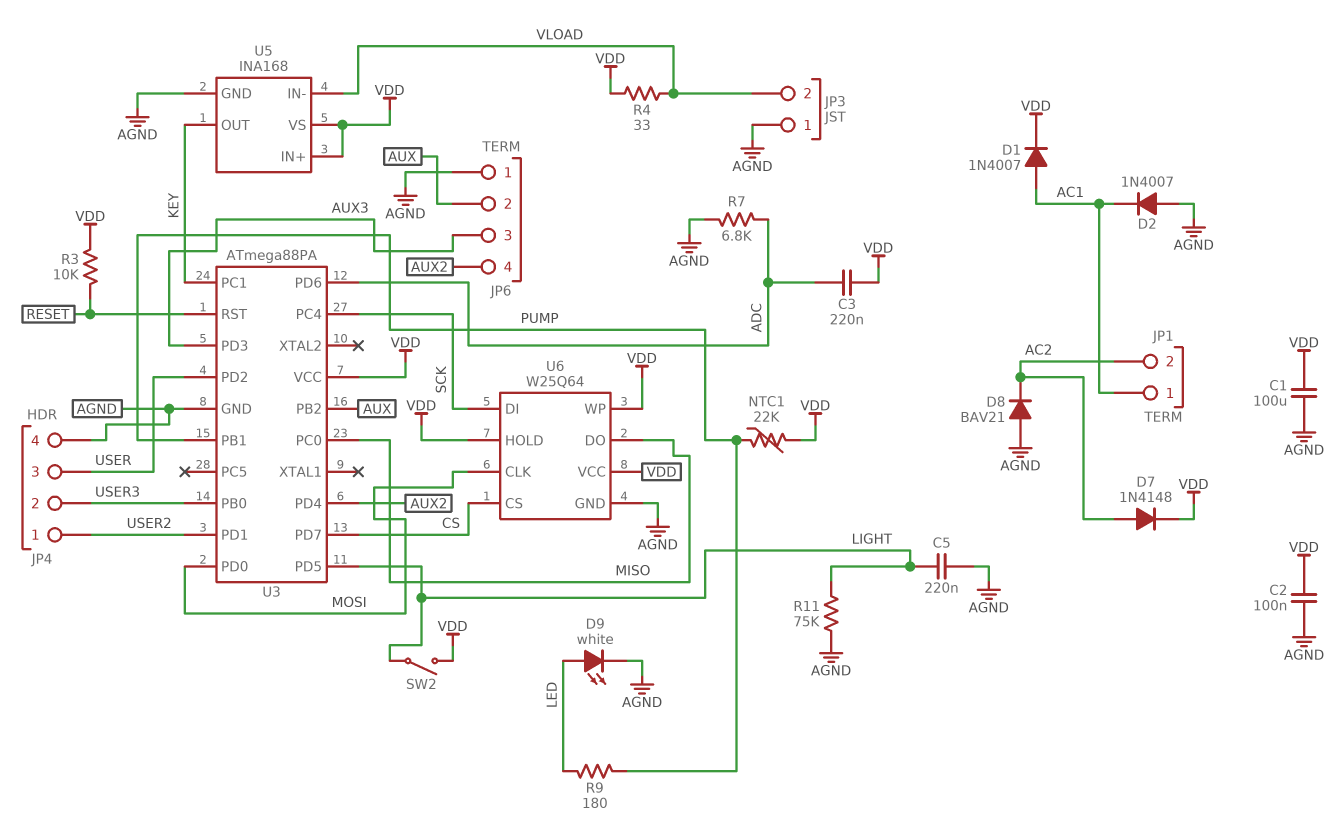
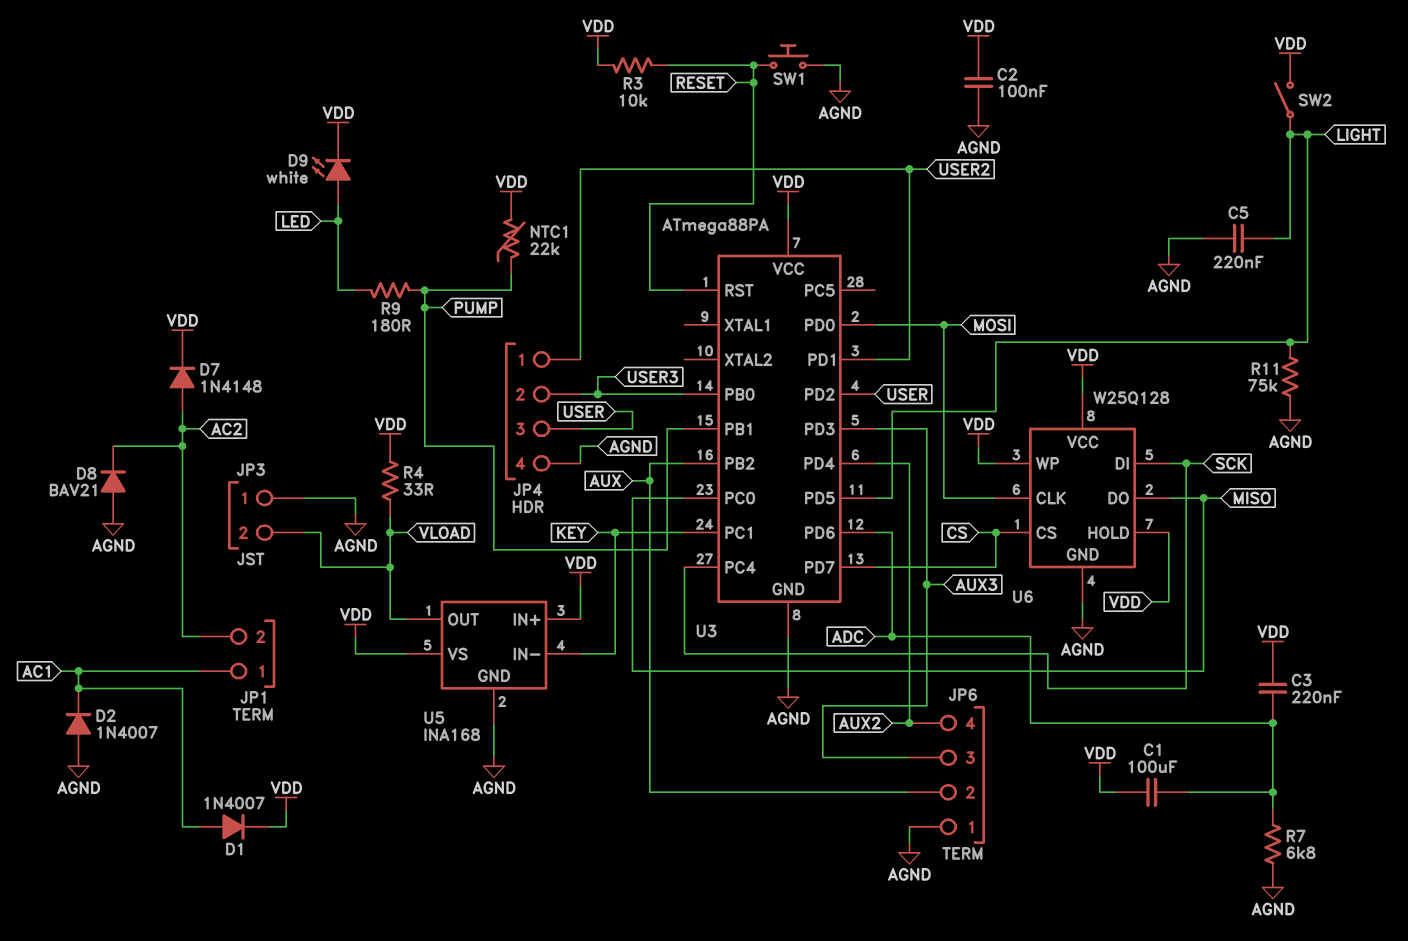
C1: 100uF (AGND, VDD) -> 100uF (ADC, VDD)
D9: LED white (A LED, K AGND) -> LED white (A LED, K VDD)
SW1: none -> button (AGND, RESET)
U5 pin IN-: VLOAD -> KEY
U5 pin OUT: KEY -> VLOAD
U6: W25Q64 -> W25Q128

